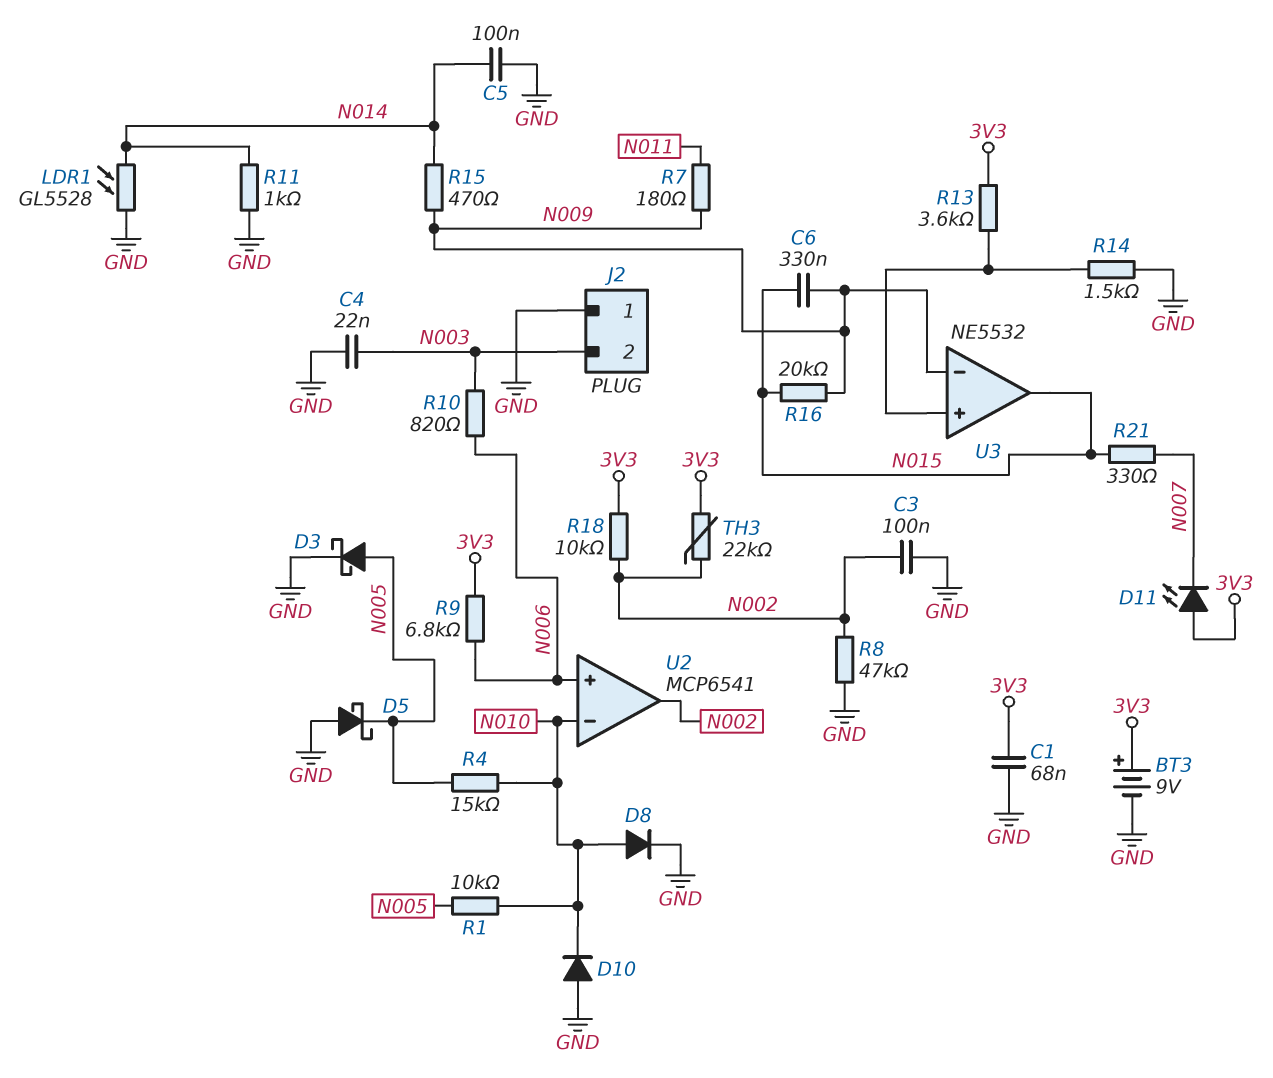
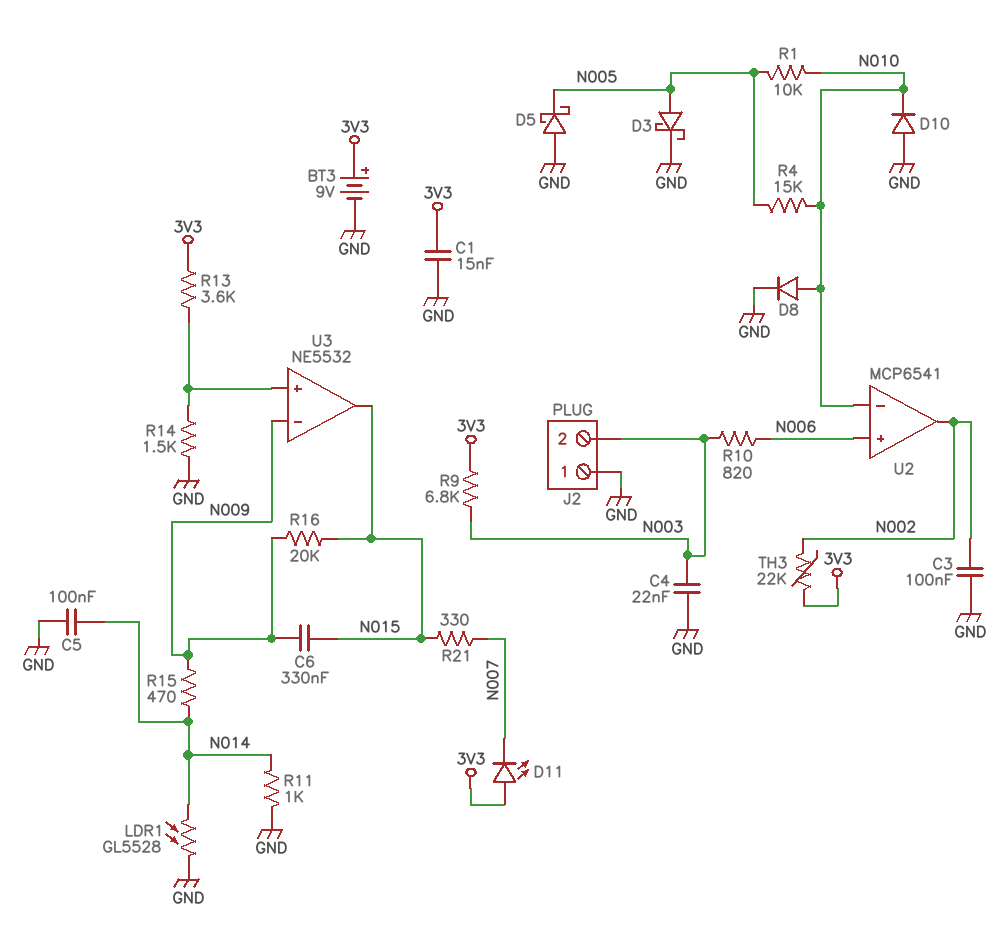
C1: 68nF (3V3, GND) -> 15nF (3V3, GND)
R7: 180 (N009, N011) -> none
R8: 47k (GND, N002) -> none
R9: 6.8k (3V3, N006) -> 6.8k (3V3, N003)
R18: 10k (3V3, N002) -> none

